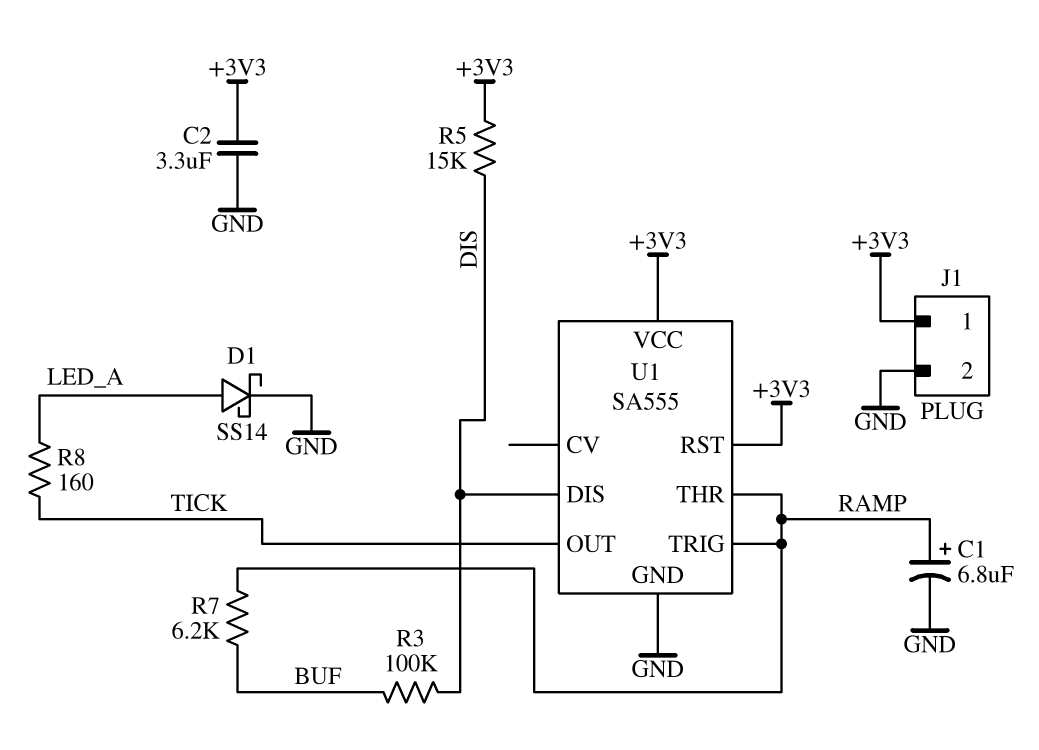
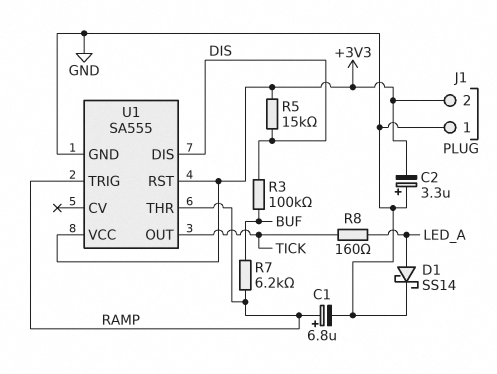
C2: 3.3uF (+3V3, GND) -> 3.3uF (plus GND, minus +3V3)
J1 pin 1: +3V3 -> GND
J1 pin 2: GND -> +3V3

